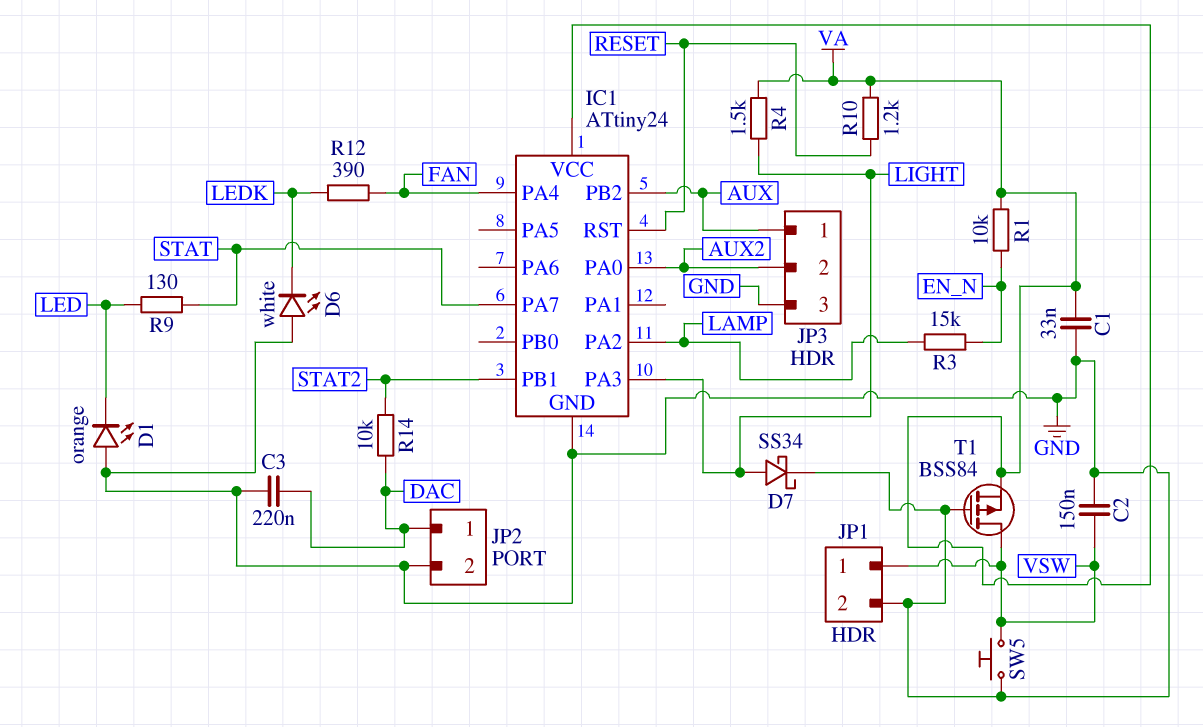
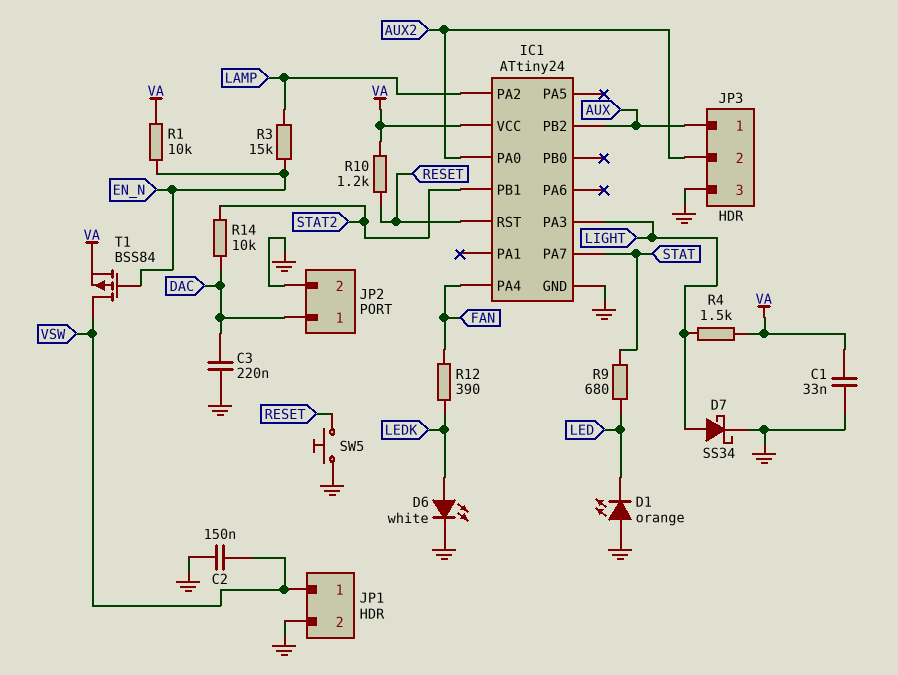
D6: LED white (A GND, K LEDK) -> LED white (A LEDK, K GND)
R9: 130 (LED, STAT) -> 680 (LED, STAT)
SW5: button (GND, VSW) -> button (GND, RESET)
T1: PMOS BSS84 (G GND, D VSW, S VA) -> PMOS BSS84 (G EN_N, D VSW, S VA)

